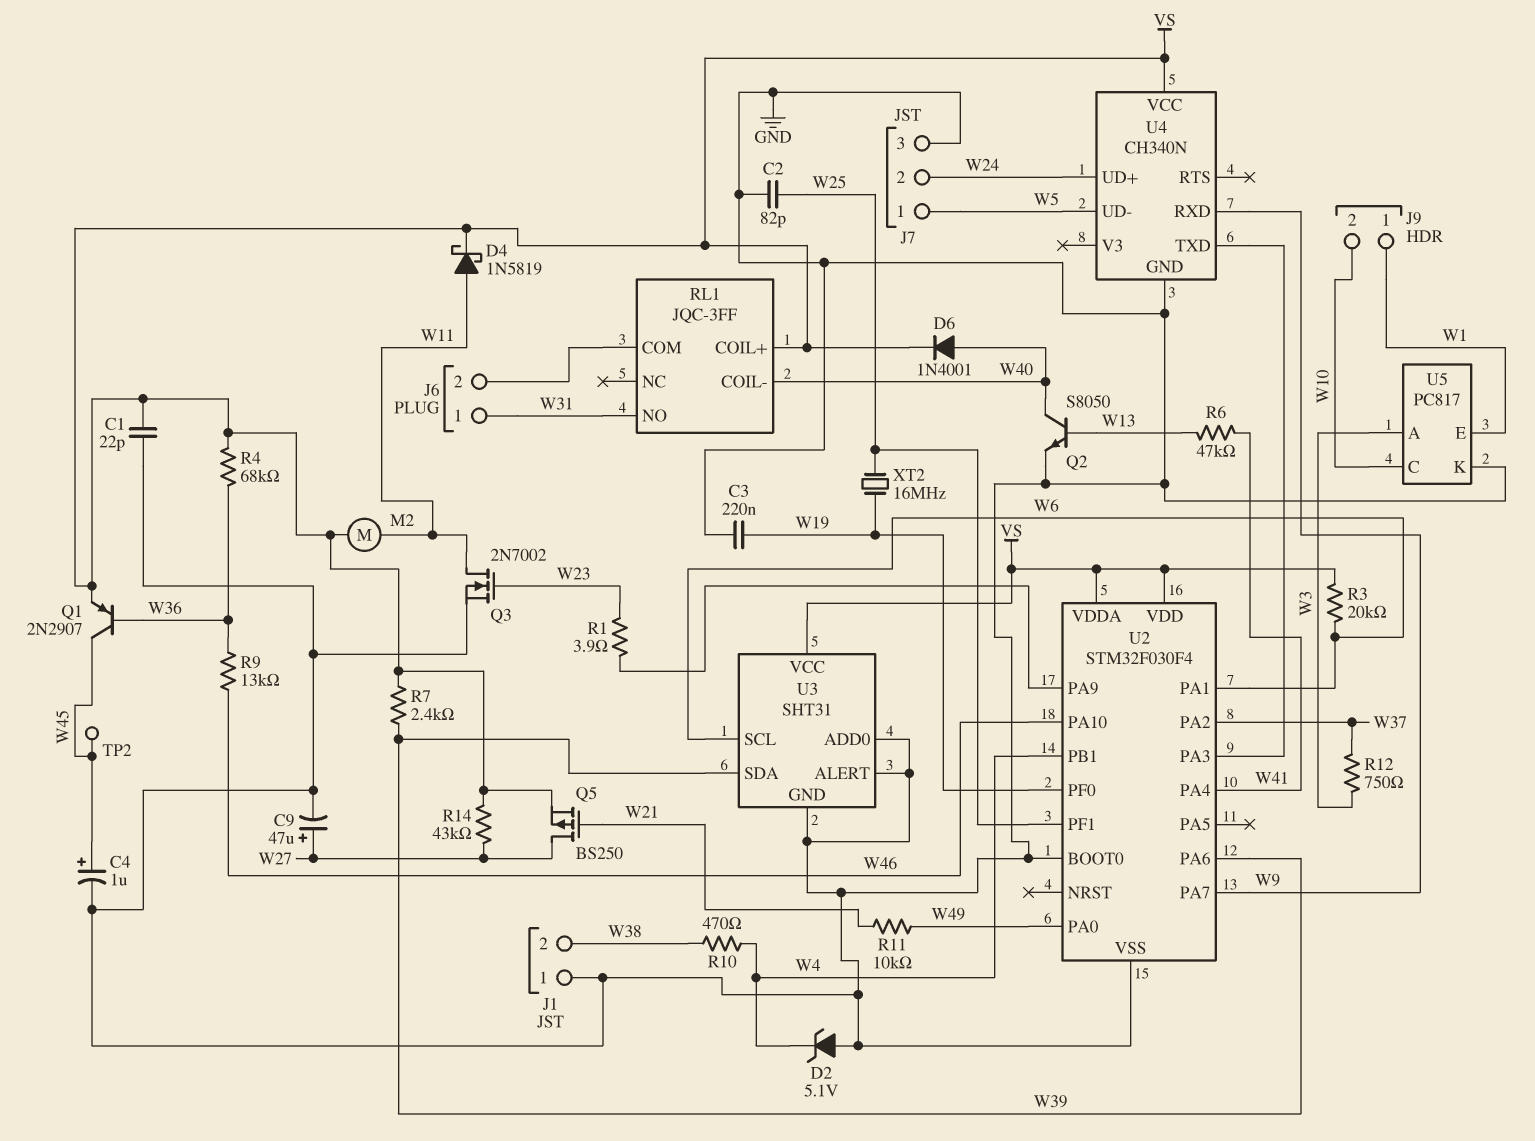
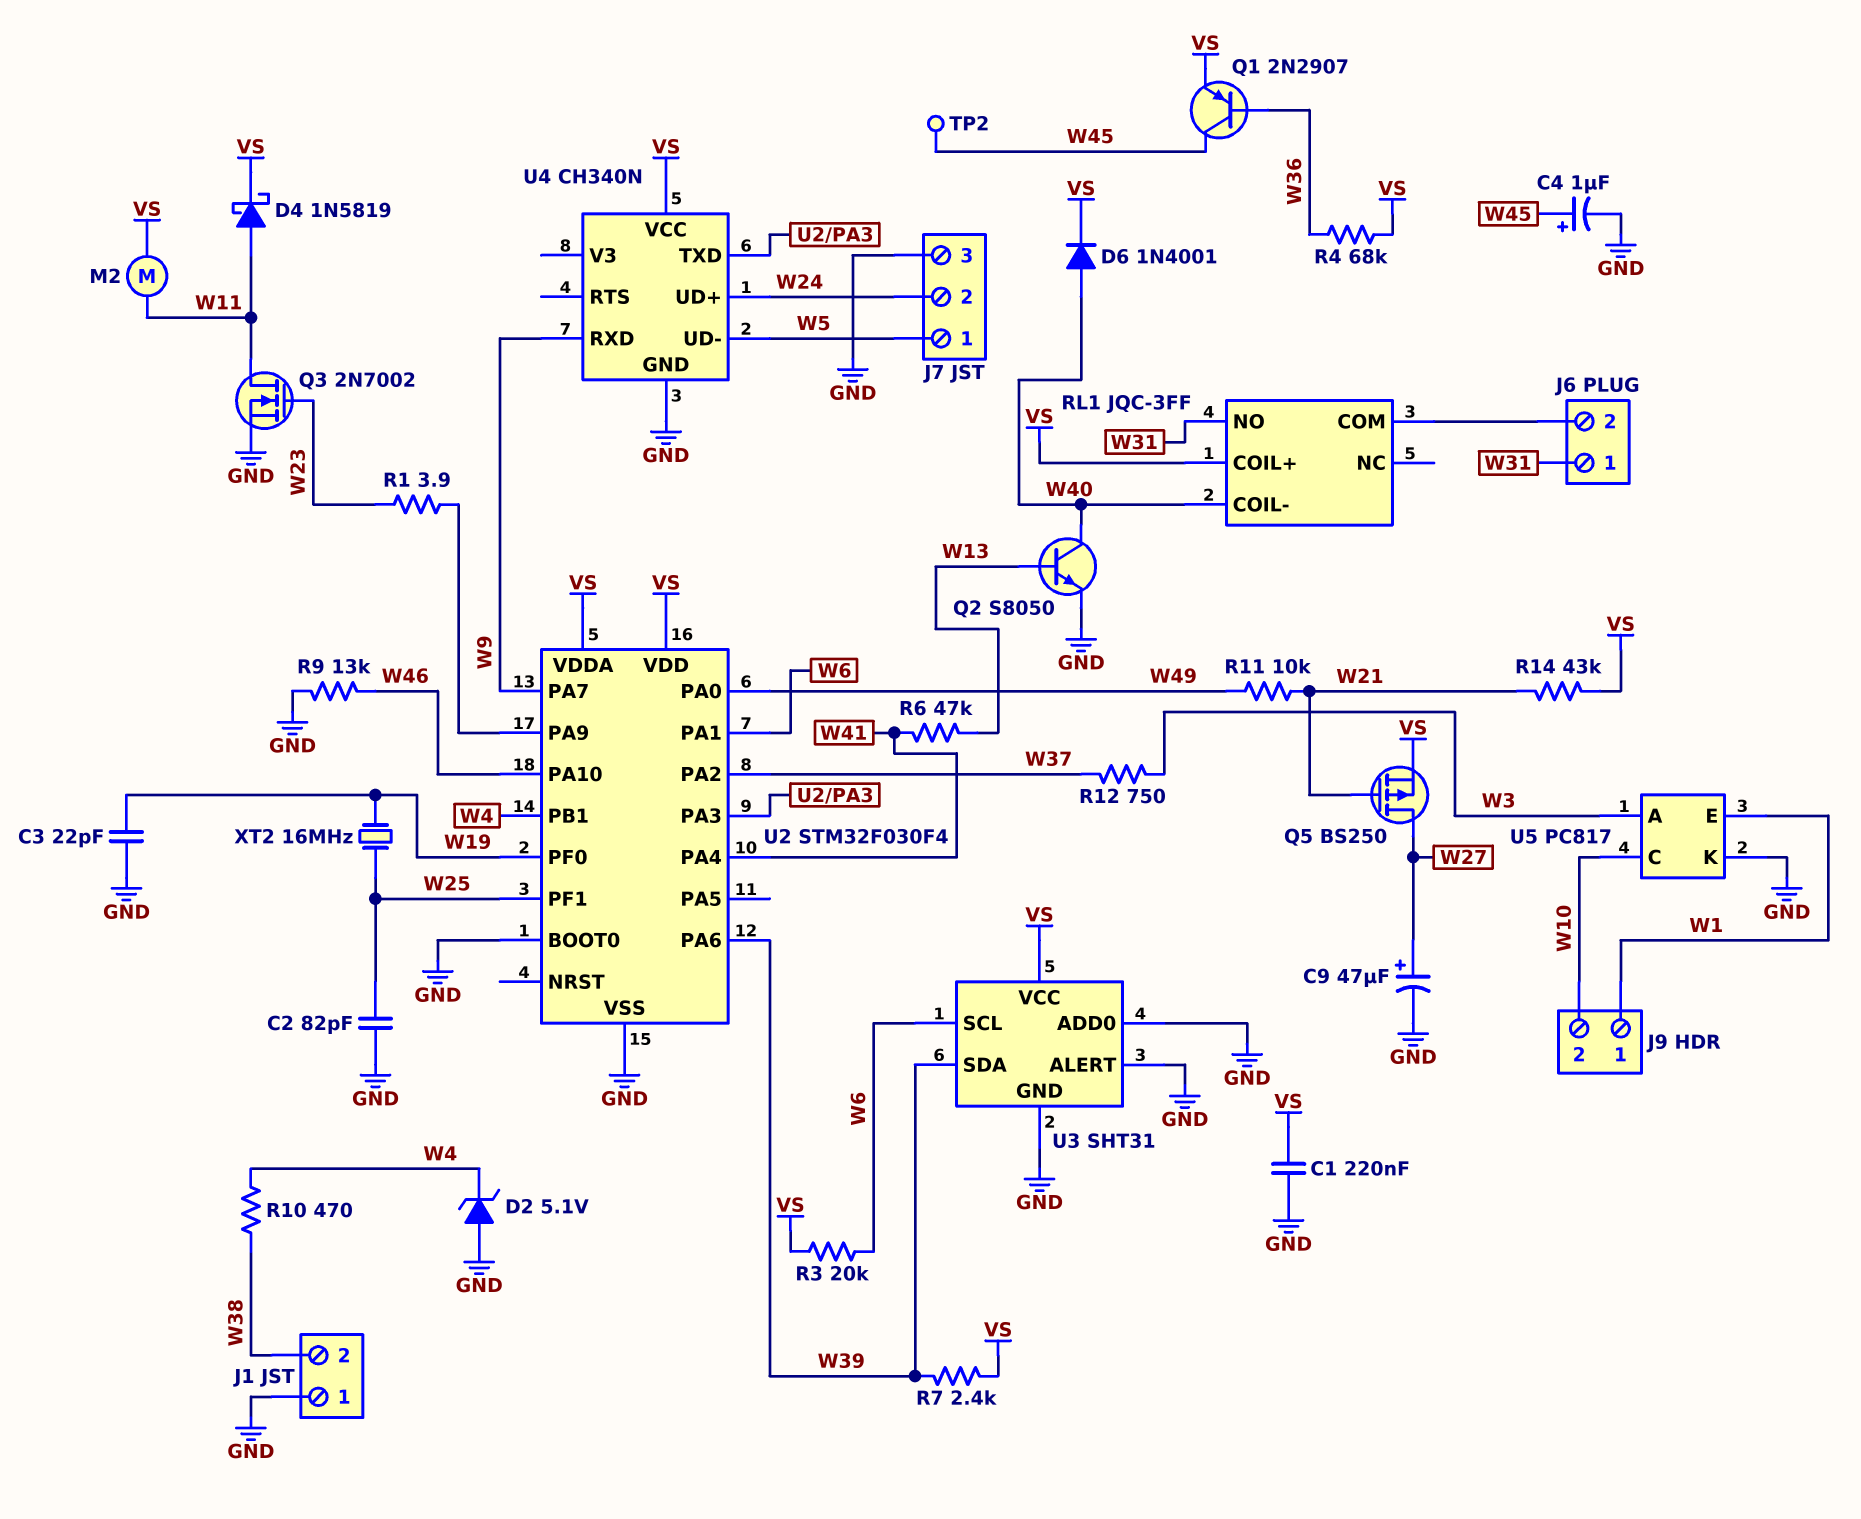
C1: 22pF (GND, VS) -> 220nF (GND, VS)
C3: 220nF (GND, W19) -> 22pF (GND, W19)
R9: 13k (W36, W46) -> 13k (GND, W46)
R14: 43k (VS, W27) -> 43k (VS, W21)

